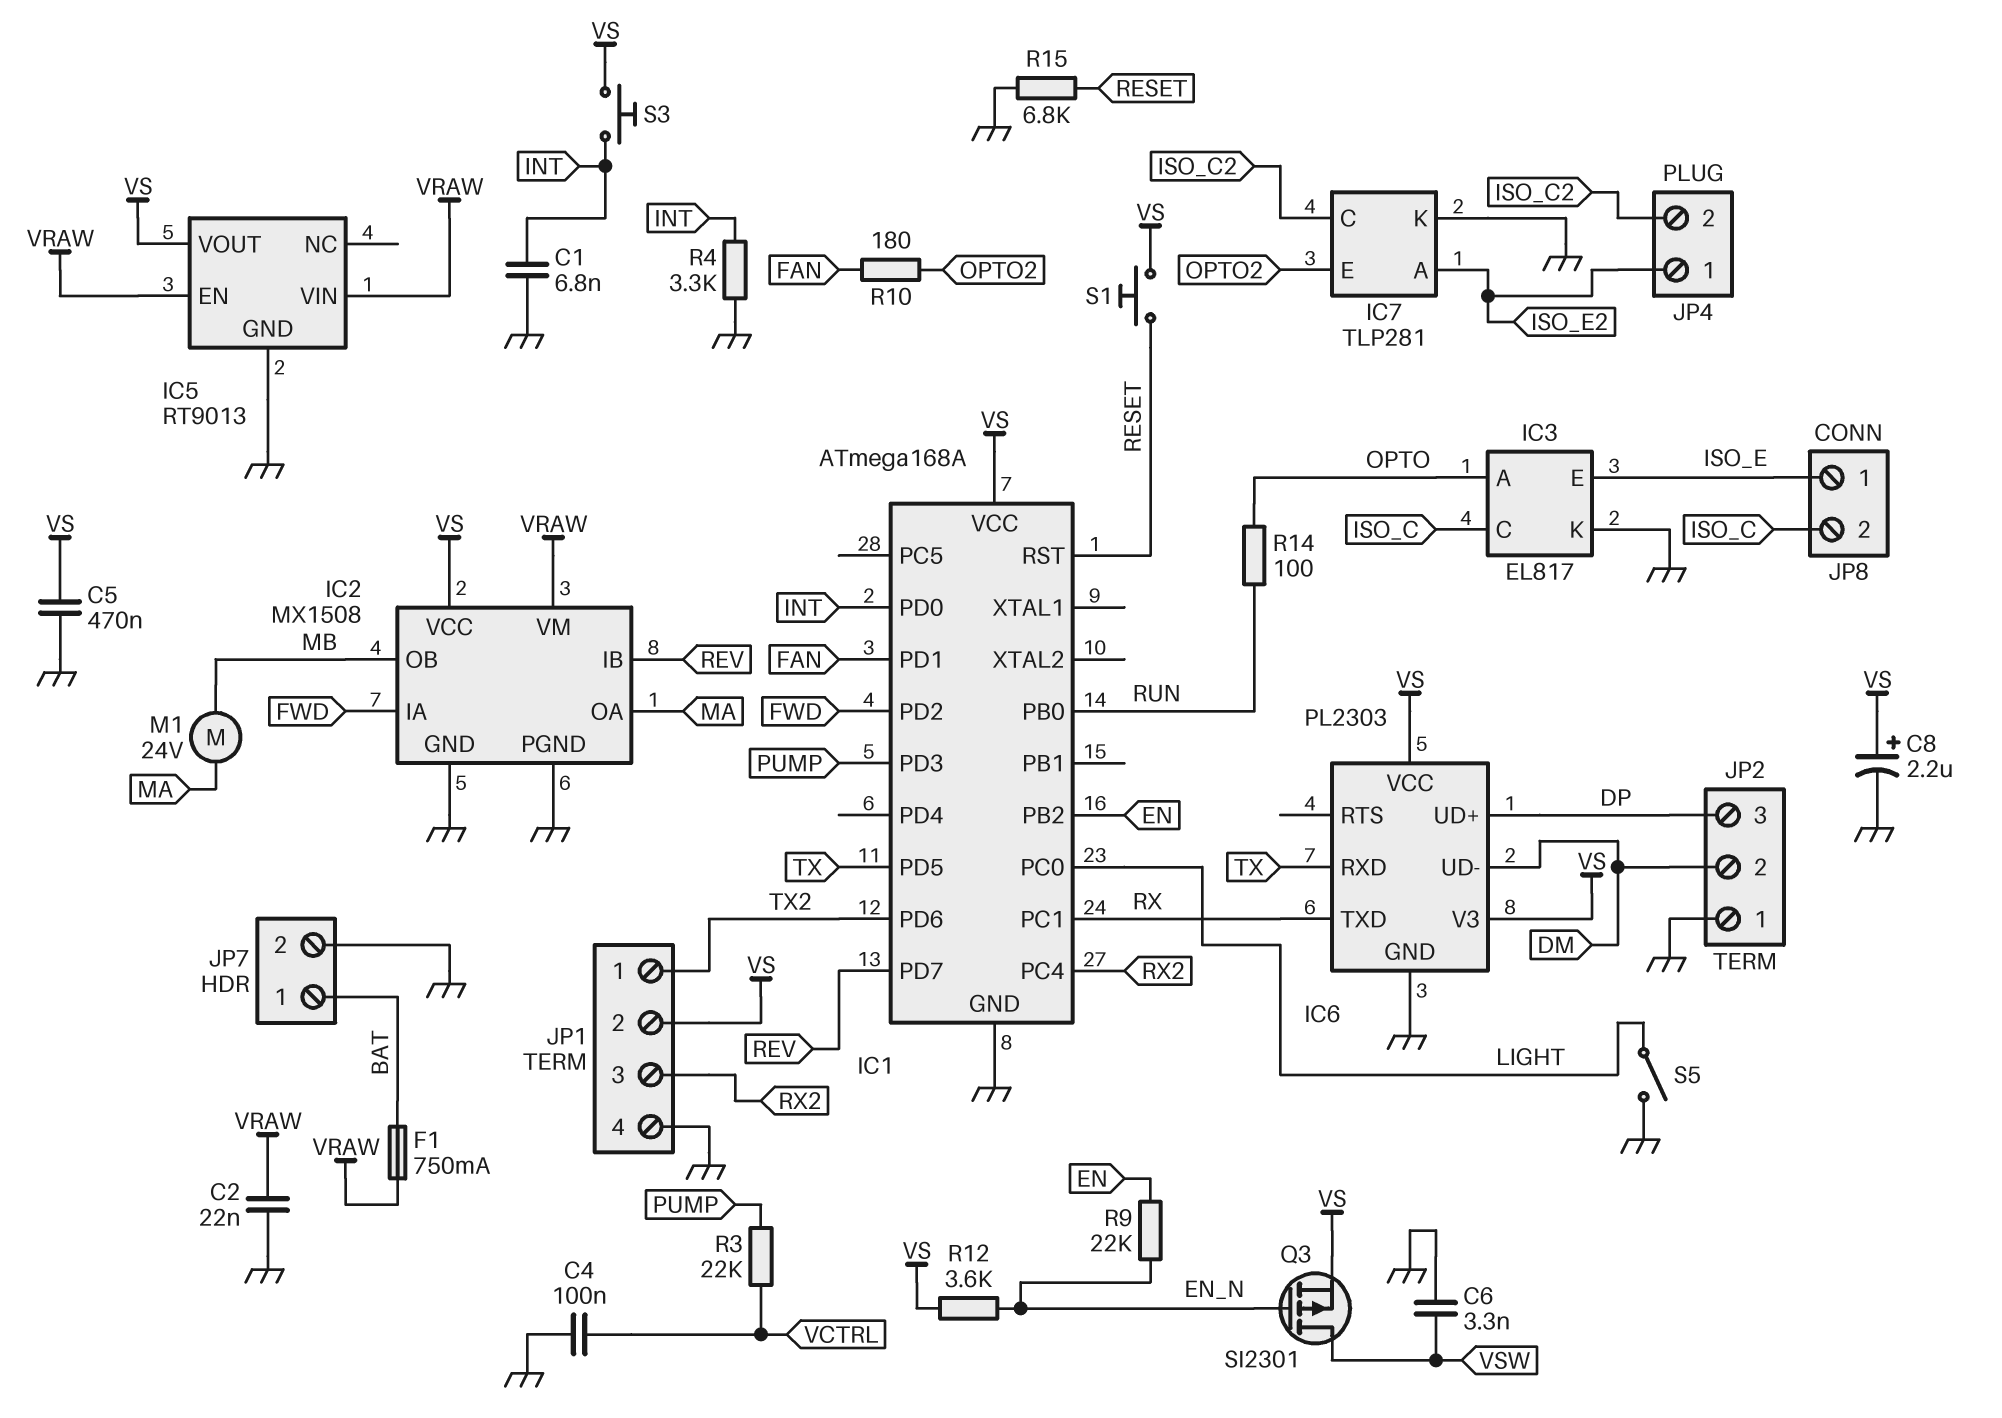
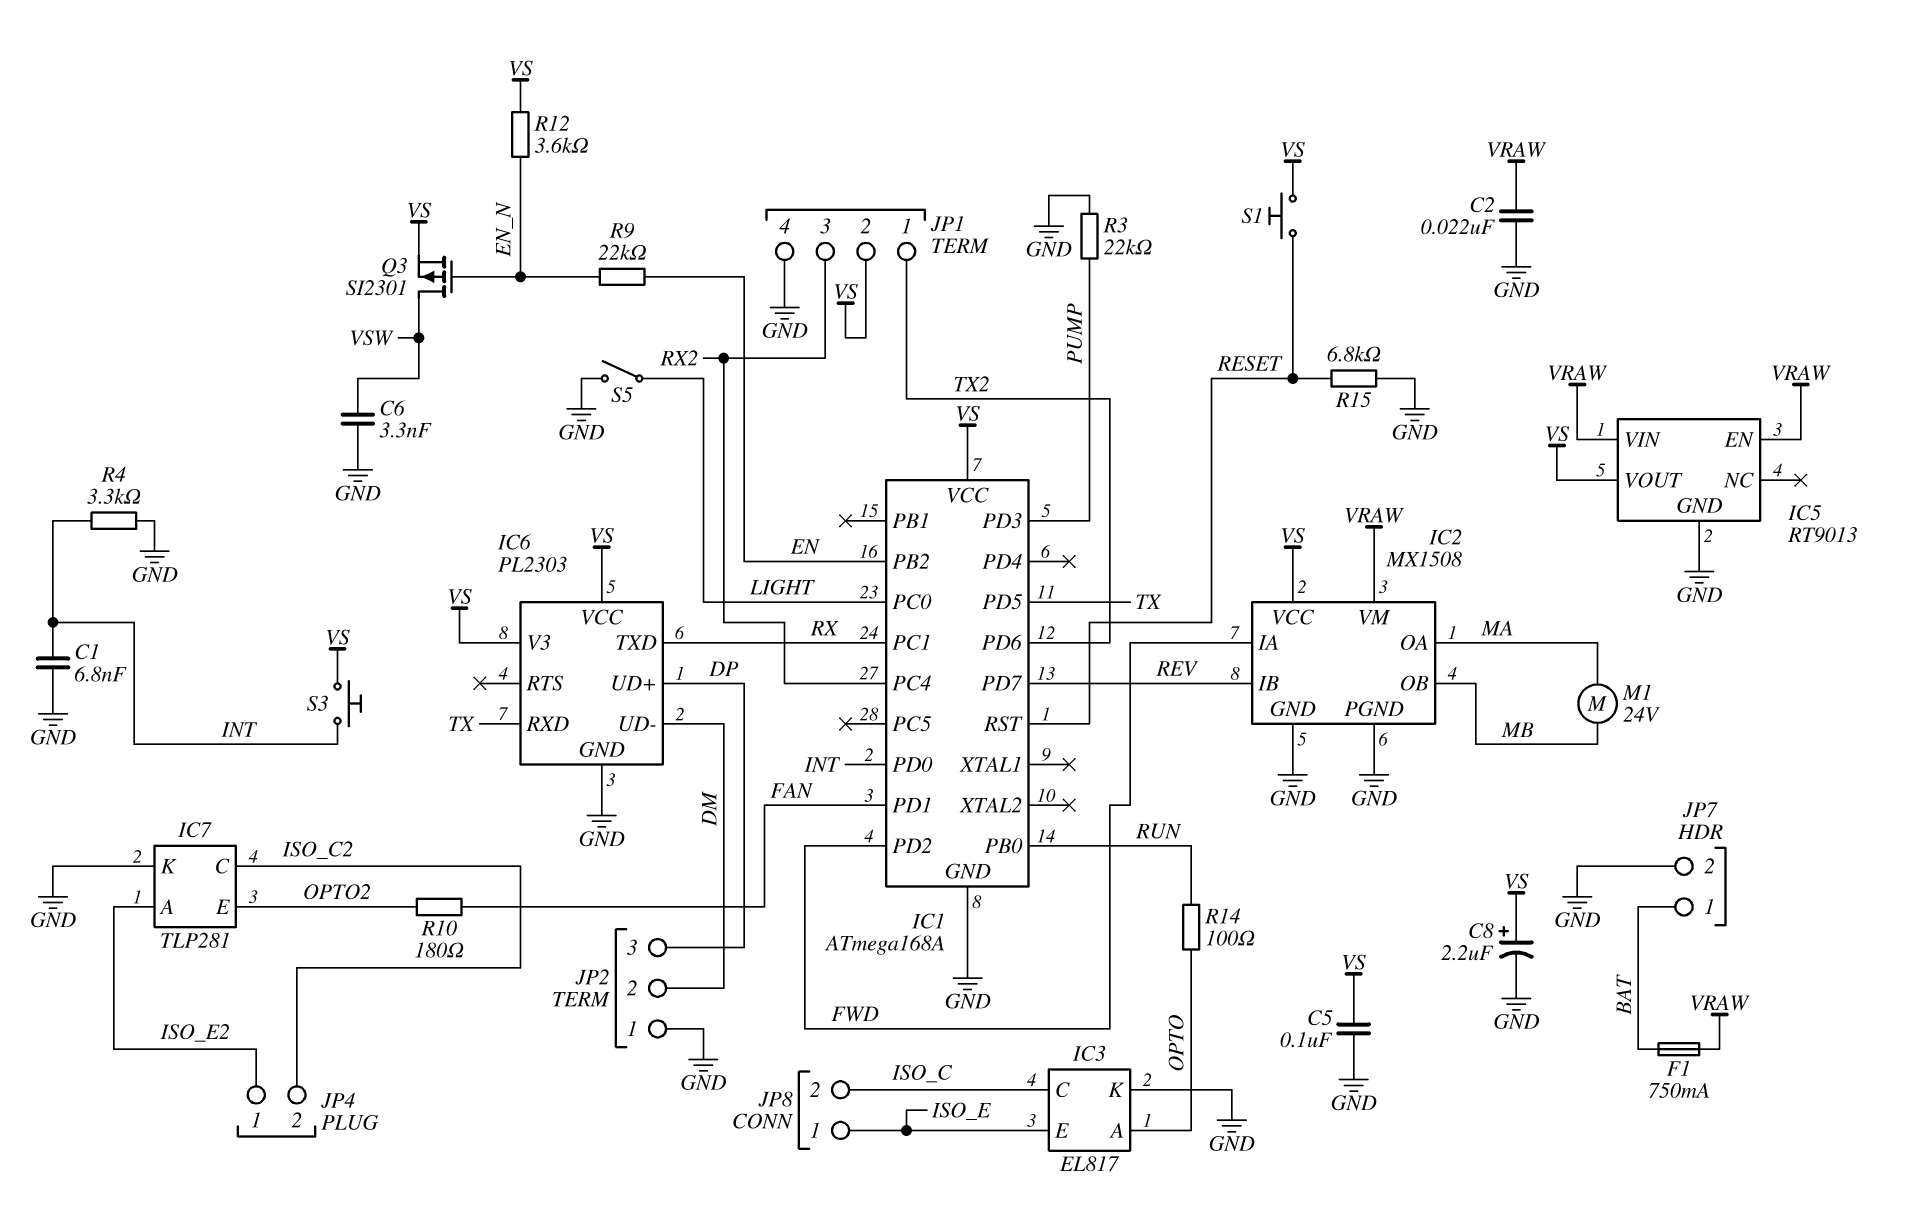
C4: 100nF (GND, VCTRL) -> none
C5: 470nF (GND, VS) -> 100nF (GND, VS)
R3: 22k (PUMP, VCTRL) -> 22k (GND, PUMP)

